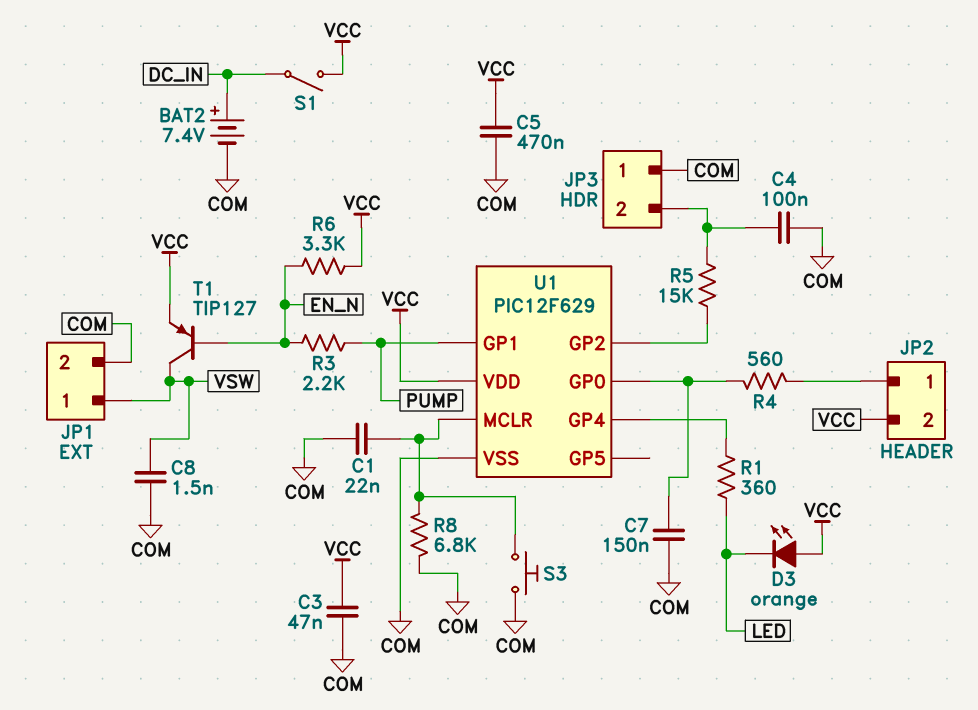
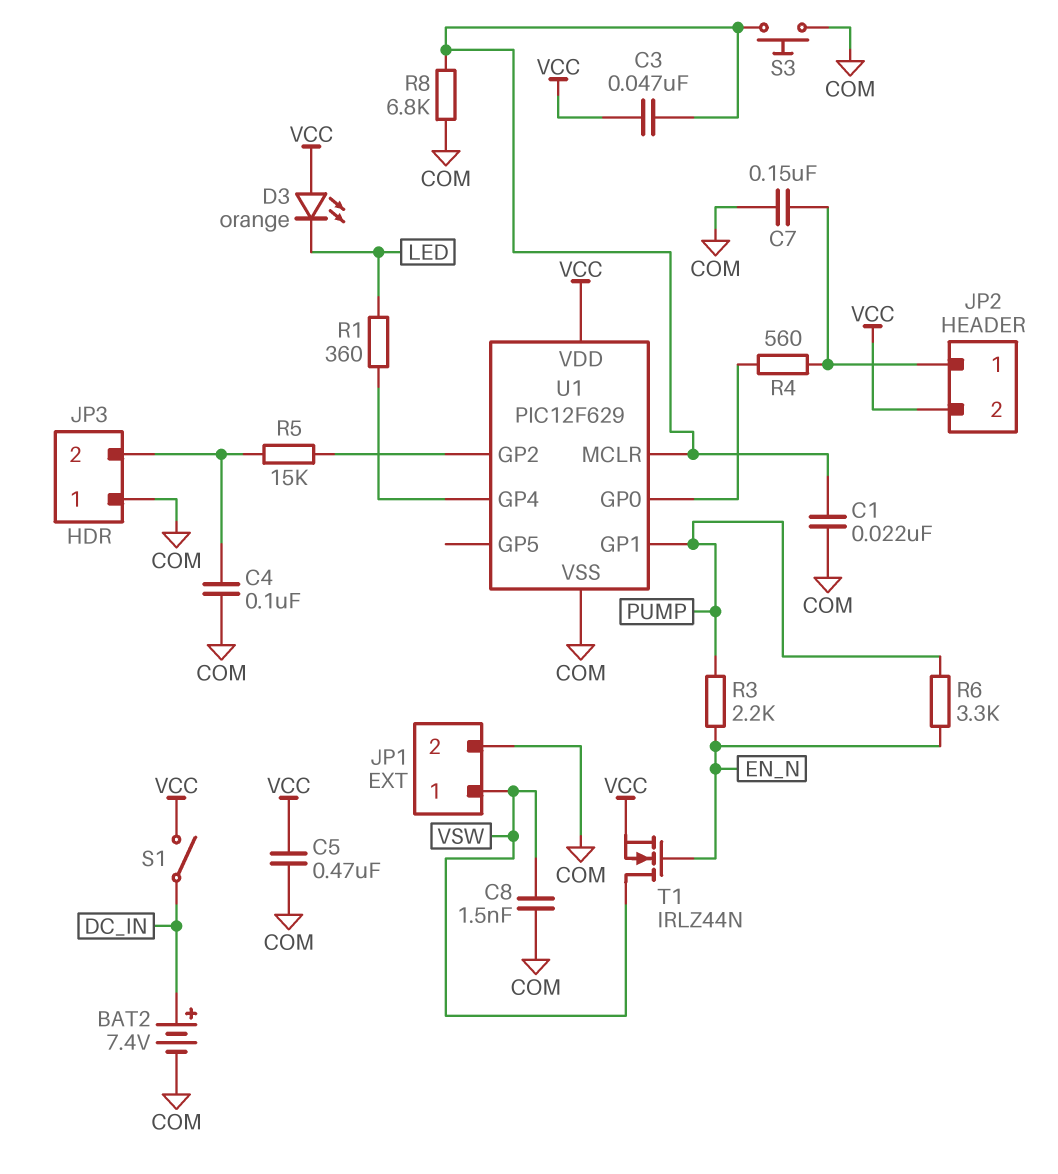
C3: 47nF (COM, VCC) -> 47nF (U1/MCLR, VCC)
C7: 150nF (COM, U1/GP0) -> 150nF (COM, JP2/1)
R6: 3.3k (EN_N, VCC) -> 3.3k (EN_N, PUMP)
T1: PNP TIP127 (B EN_N, C VSW, E VCC) -> NMOS IRLZ44N (G EN_N, D VSW, S VCC)

